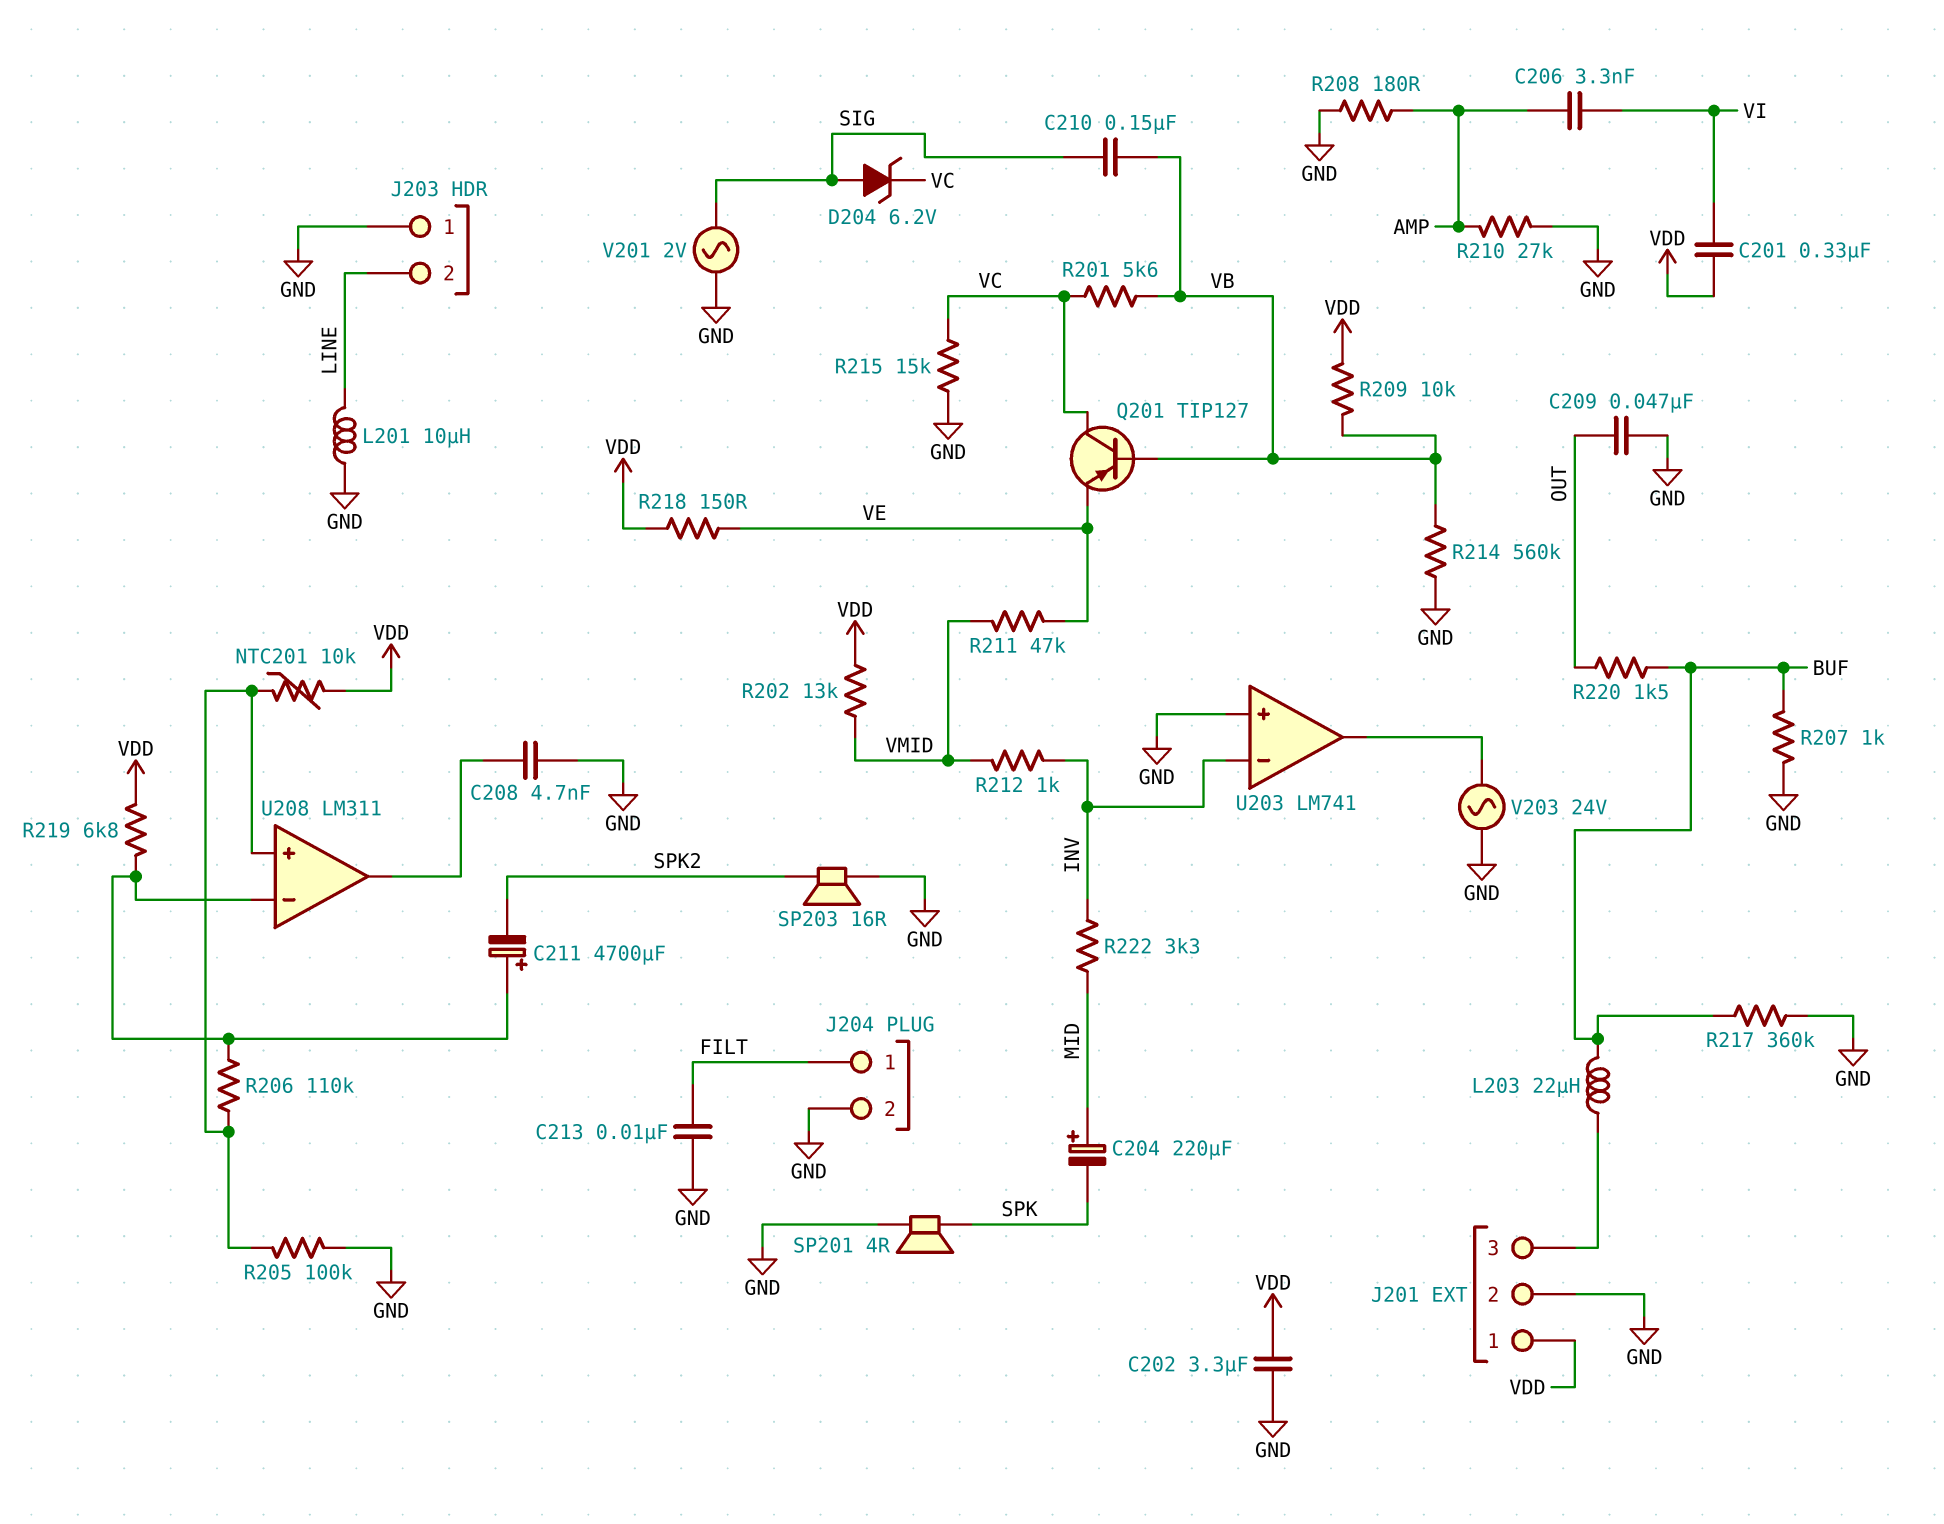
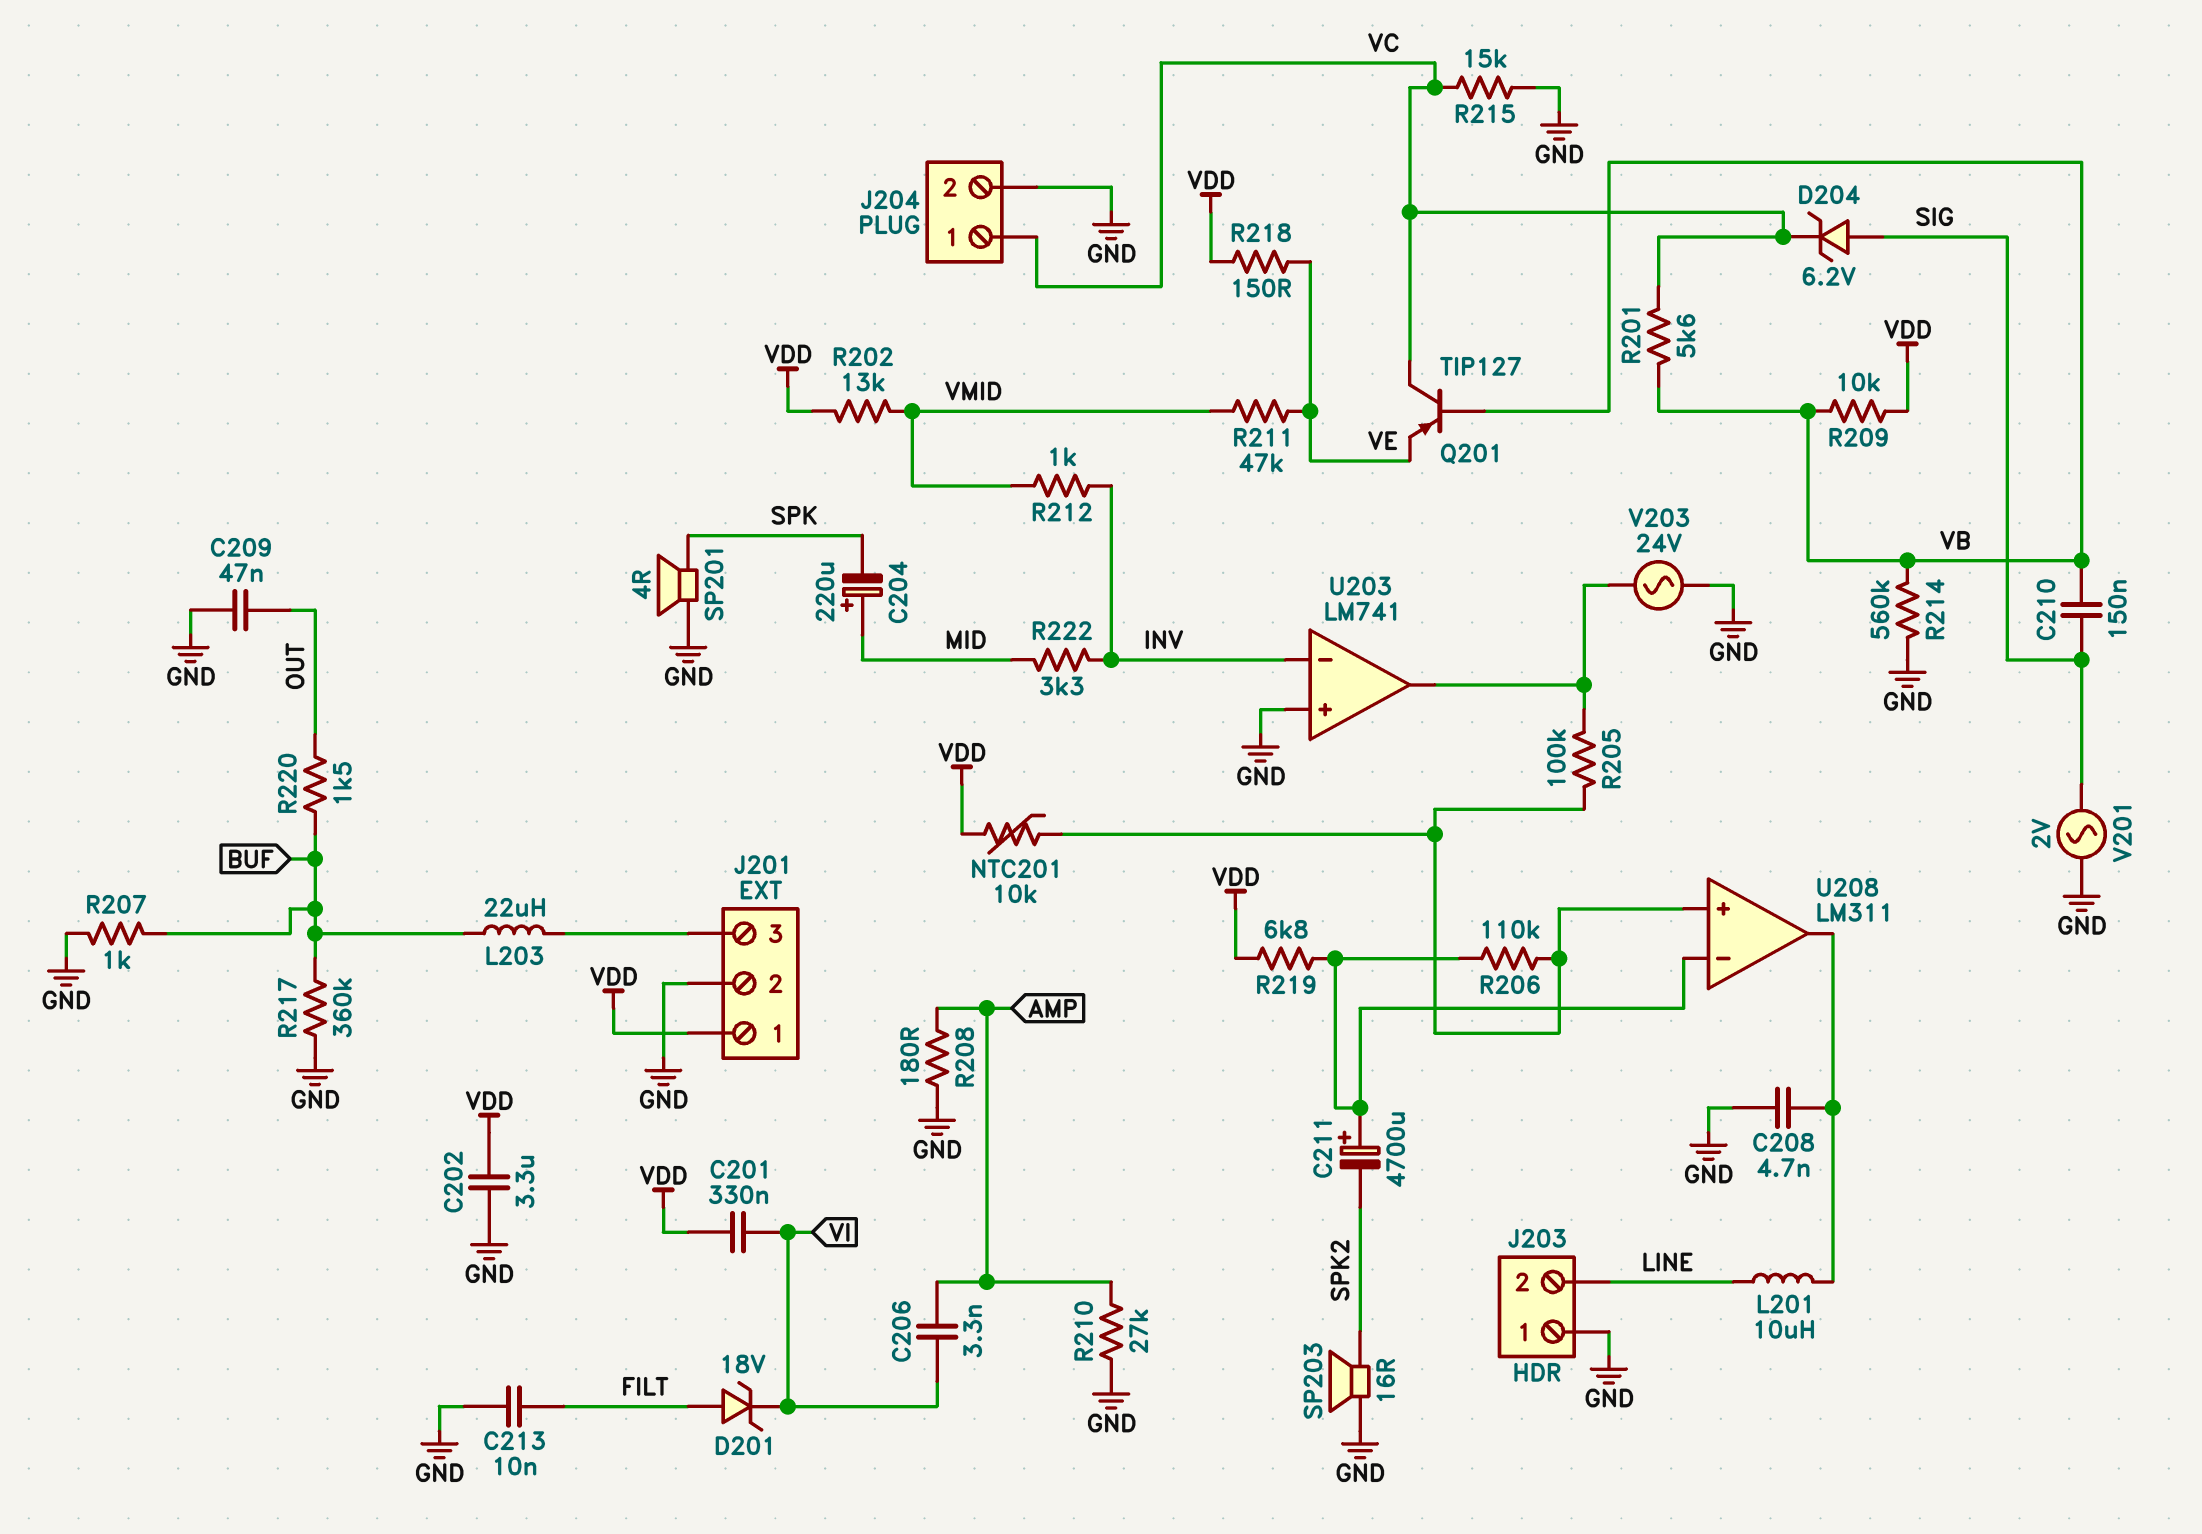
D201: none -> zener 18V (A FILT, K VI)
J204 pin 1: FILT -> VC
L201: 10uH (GND, LINE) -> 10uH (LINE, U208/out)
R205: 100k (GND, U208/in+) -> 100k (U203/out, U208/in+)

